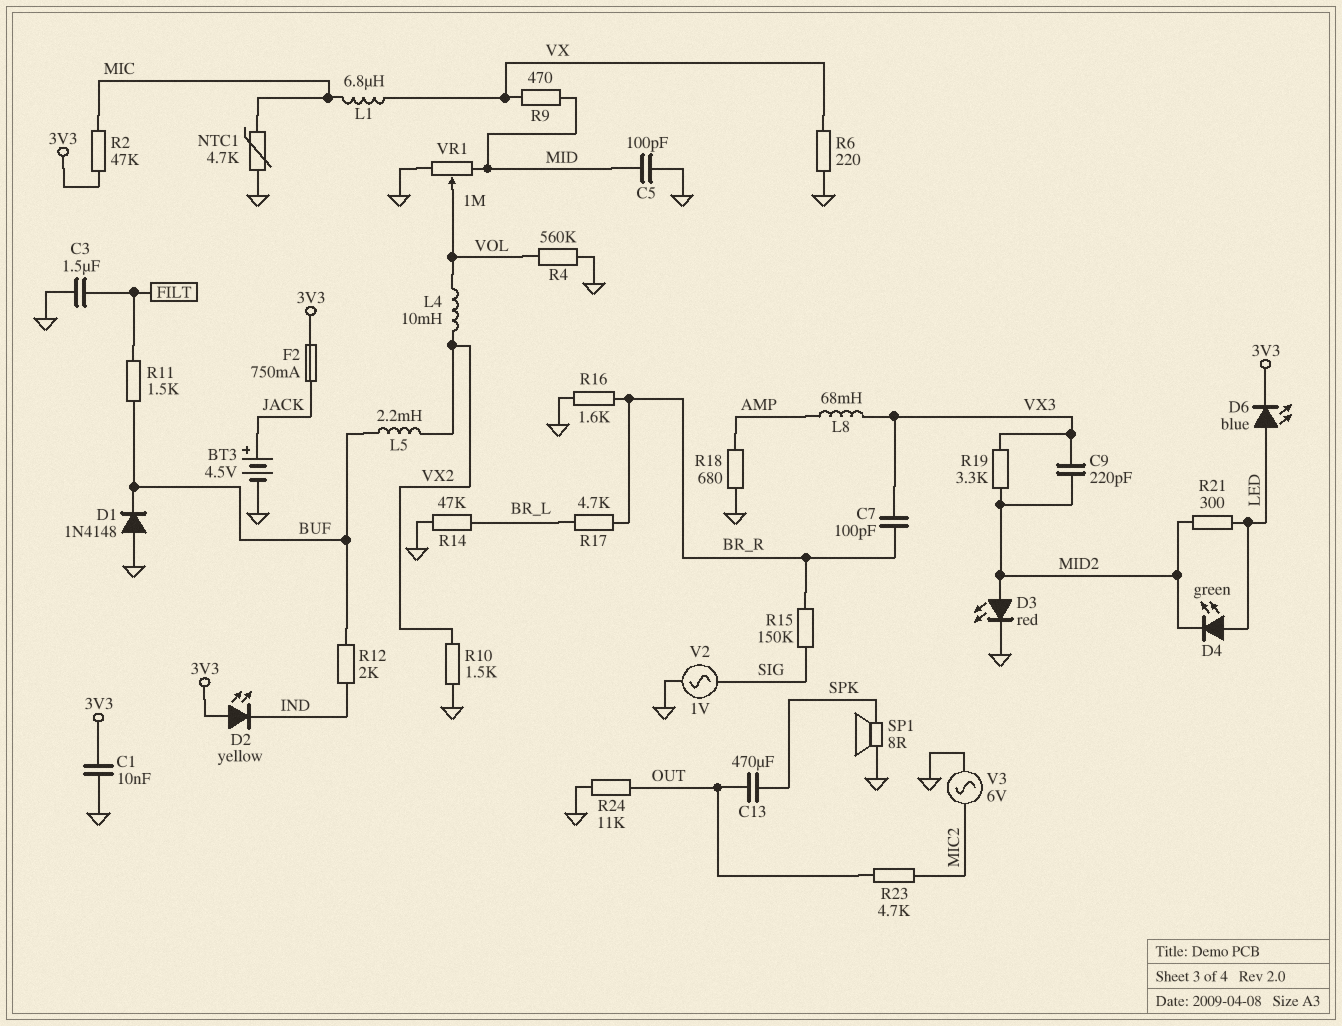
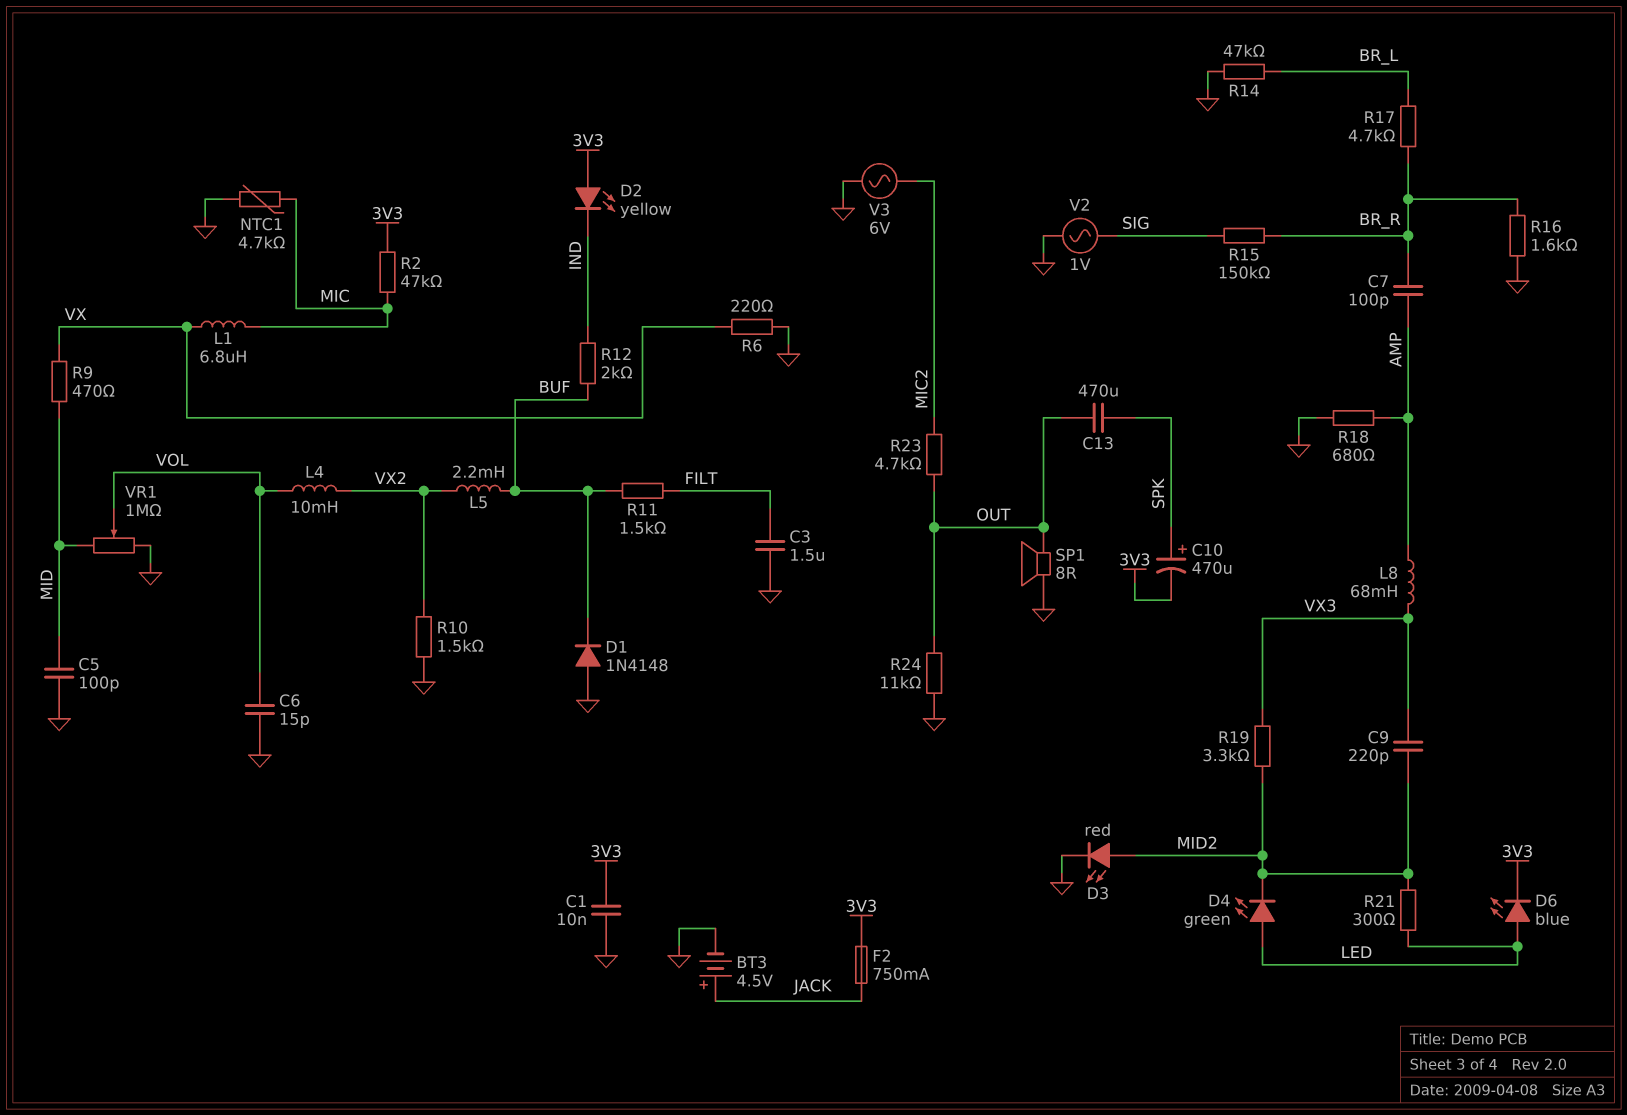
C6: none -> 15pF (GND, VOL)
C7: 100pF (BR_R, VX3) -> 100pF (AMP, BR_R)
C10: none -> 470uF (plus SPK, minus 3V3)
R4: 560k (GND, VOL) -> none
SP1: speaker 8R (GND, SPK) -> speaker 8R (GND, OUT)

